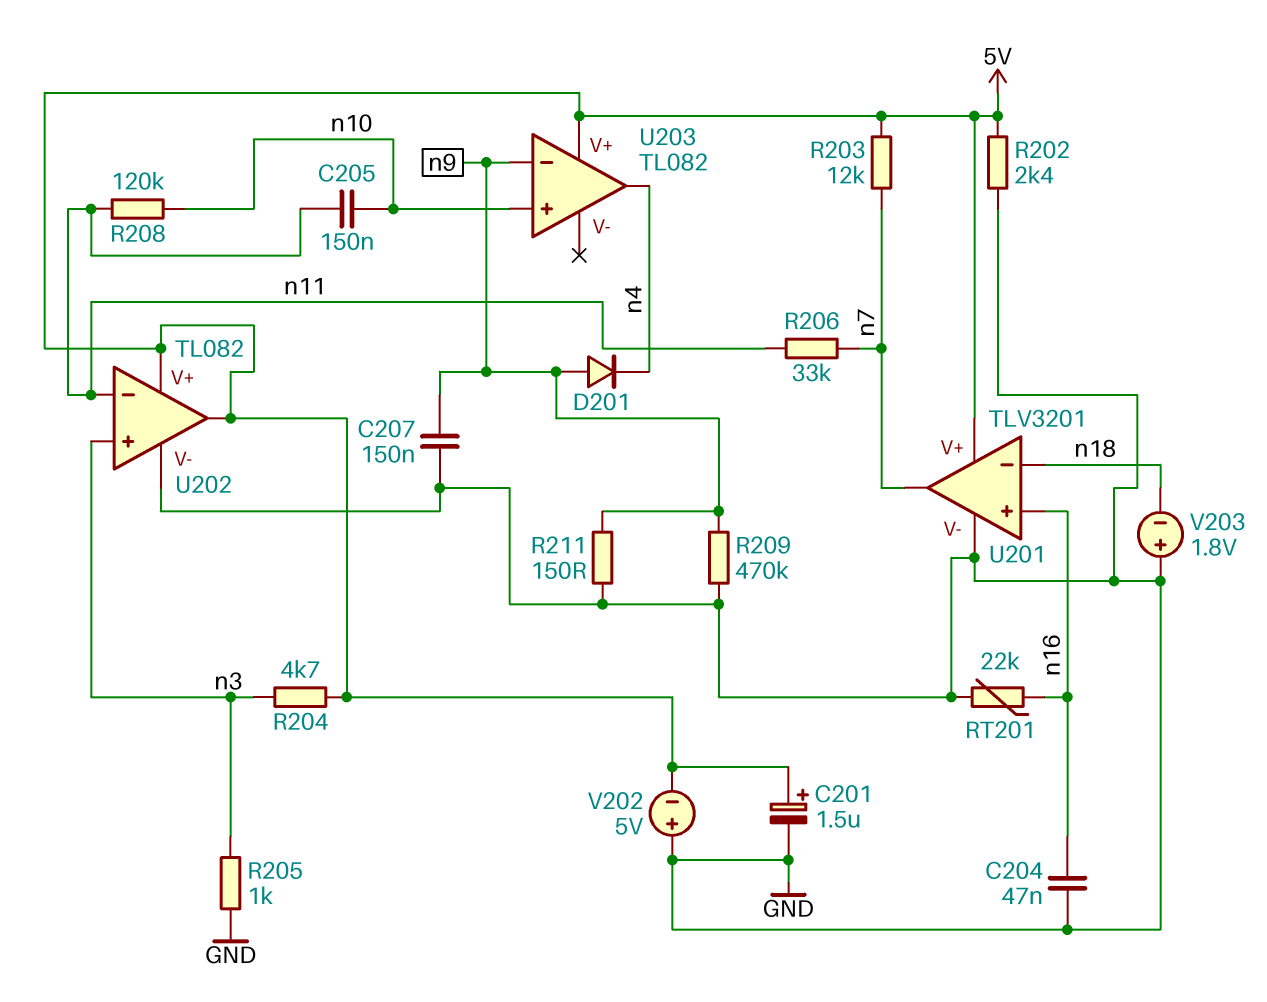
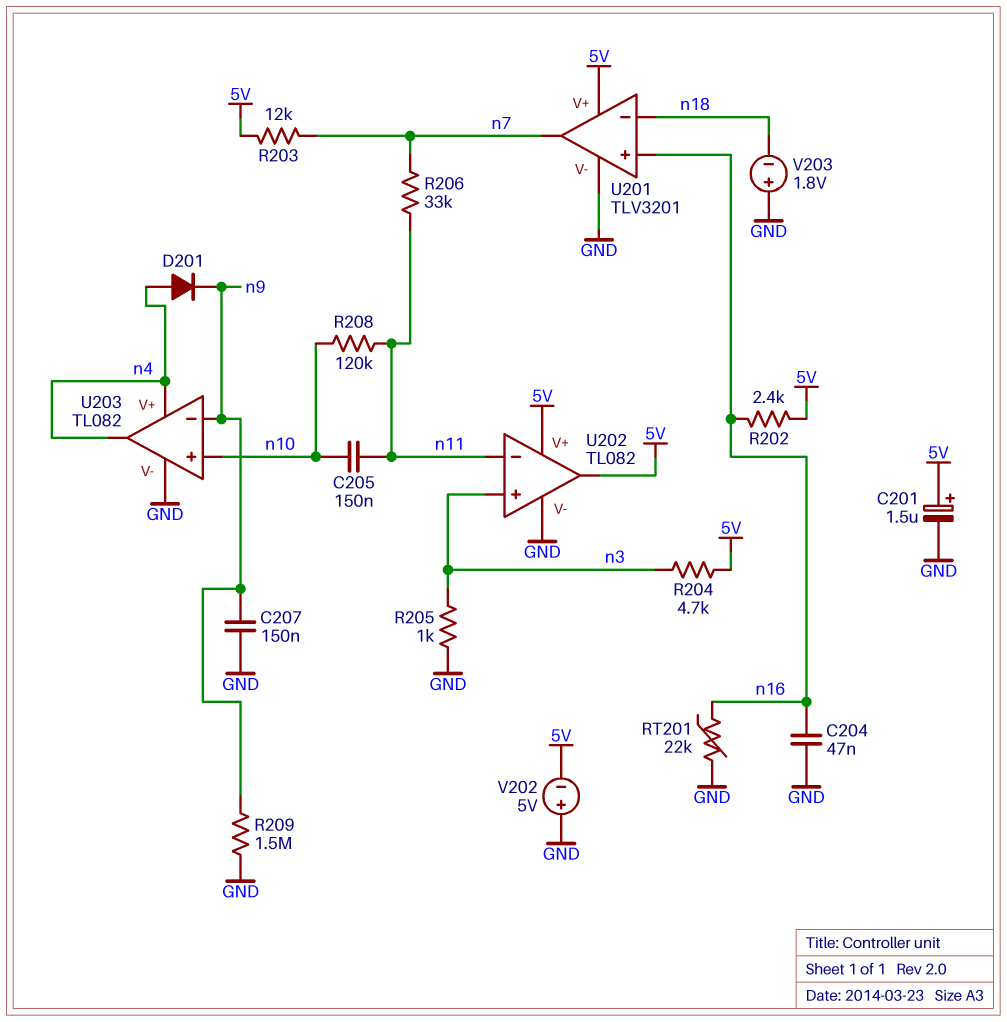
D201: diode (A n9, K n4) -> diode (A n4, K n9)
R202: 2.4k (5V, GND) -> 2.4k (5V, n16)
R209: 470k (GND, n9) -> 1.5M (GND, n9)
R211: 150 (GND, n9) -> none
U203 pin V+: 5V -> n4
U203 pin V-: none -> GND

